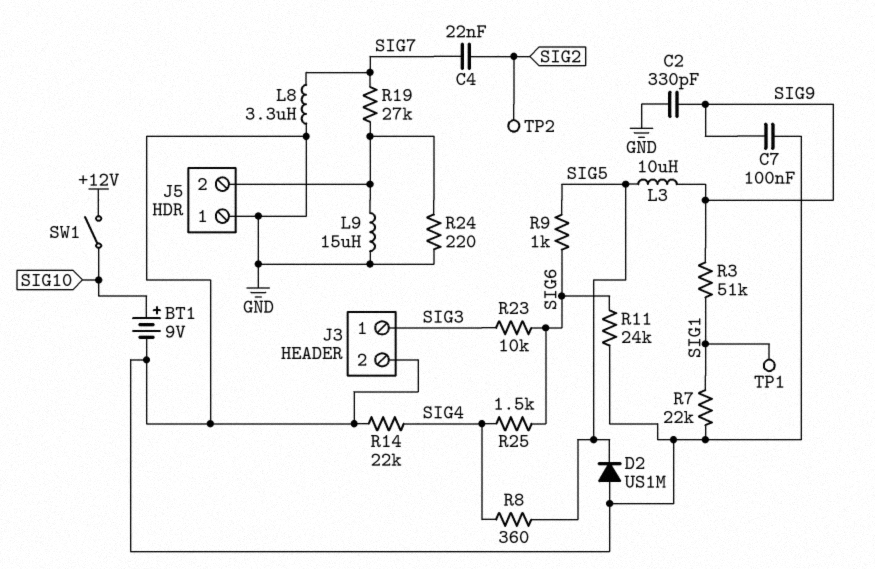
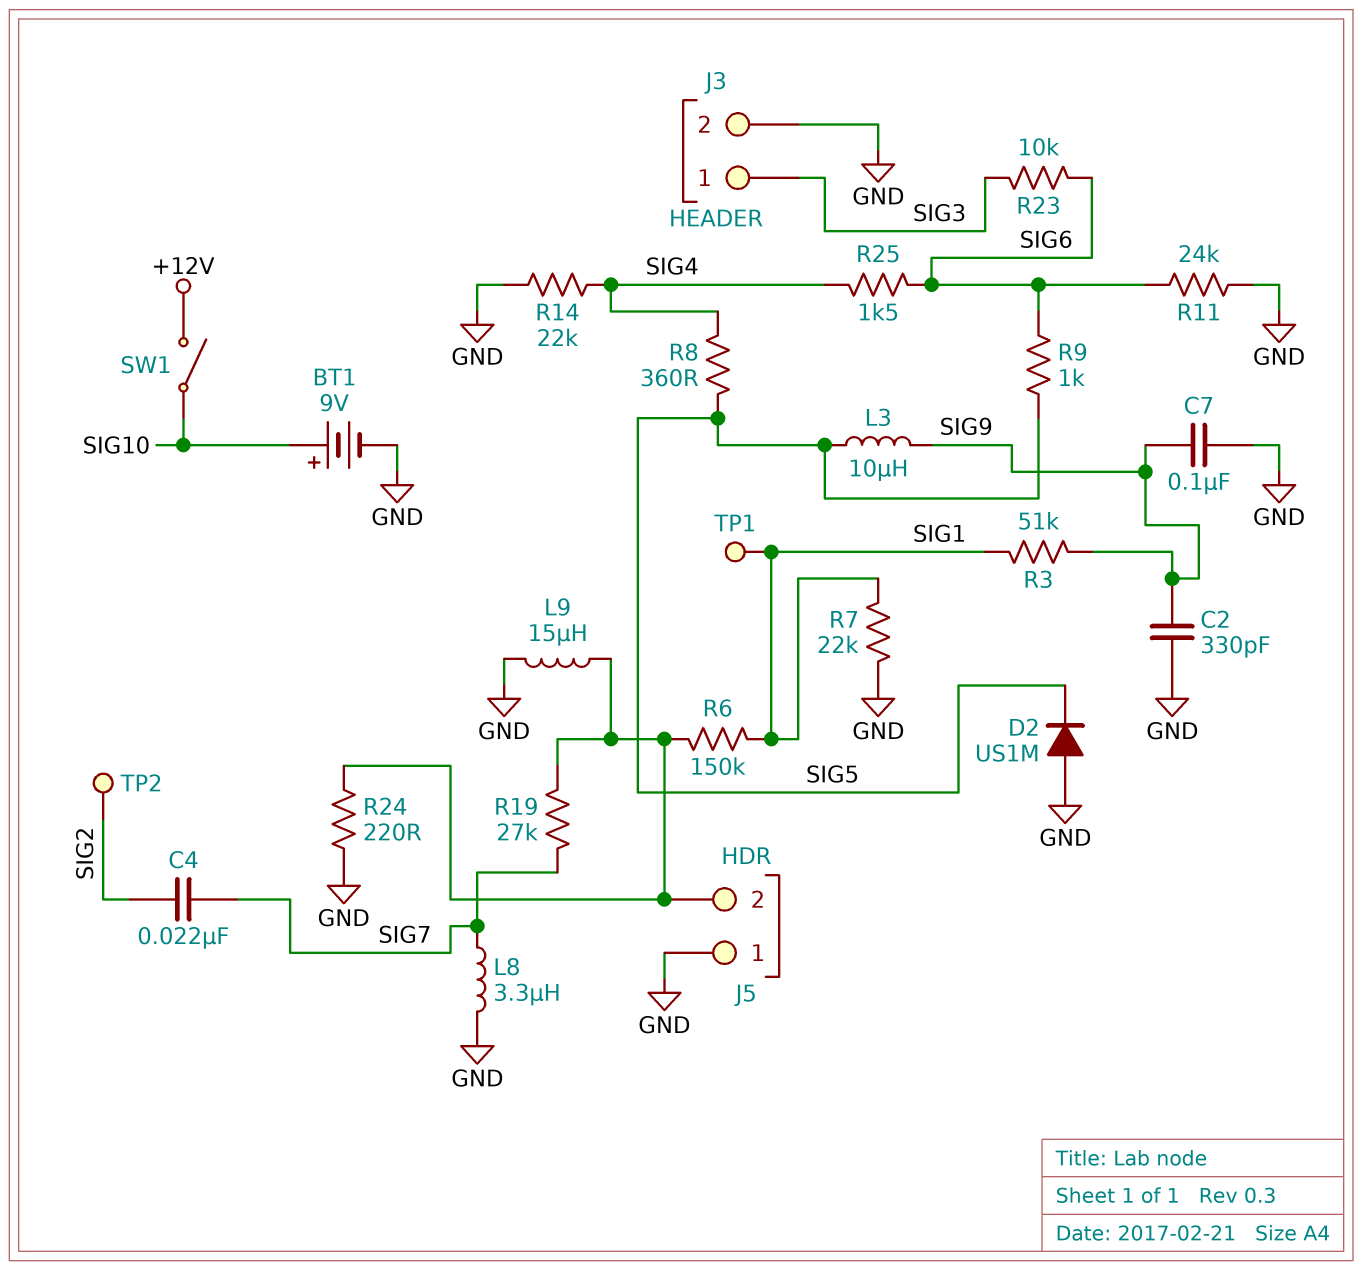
R6: none -> 150k (J5/2, SIG1)

